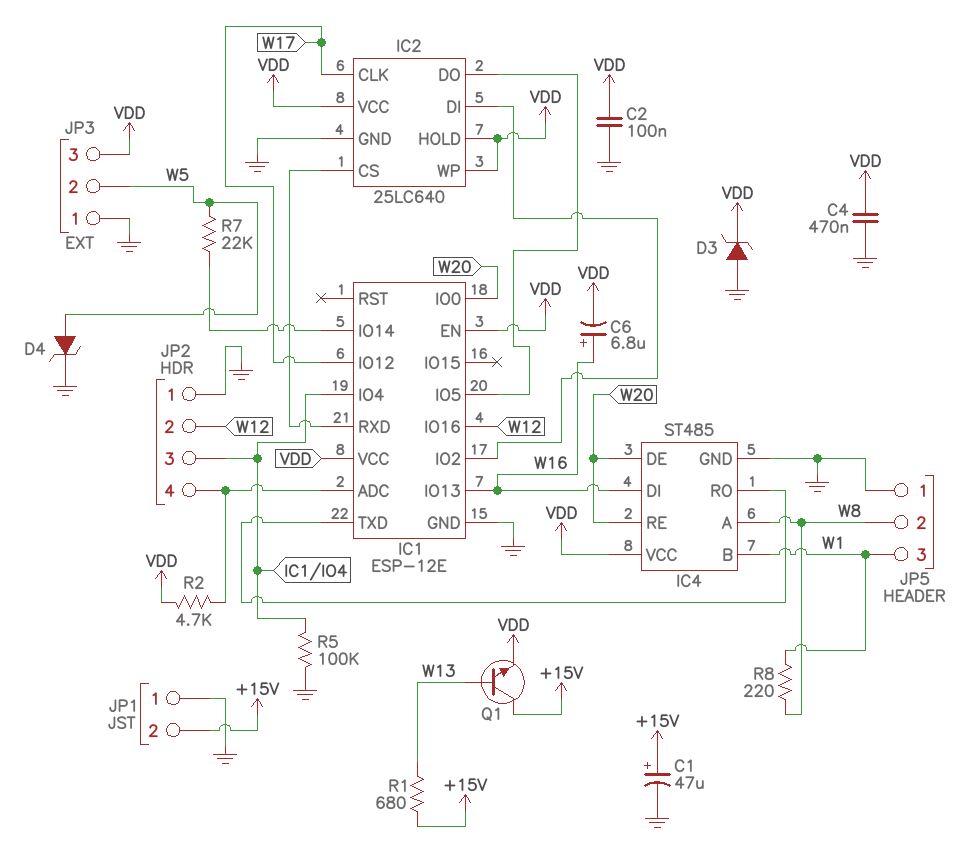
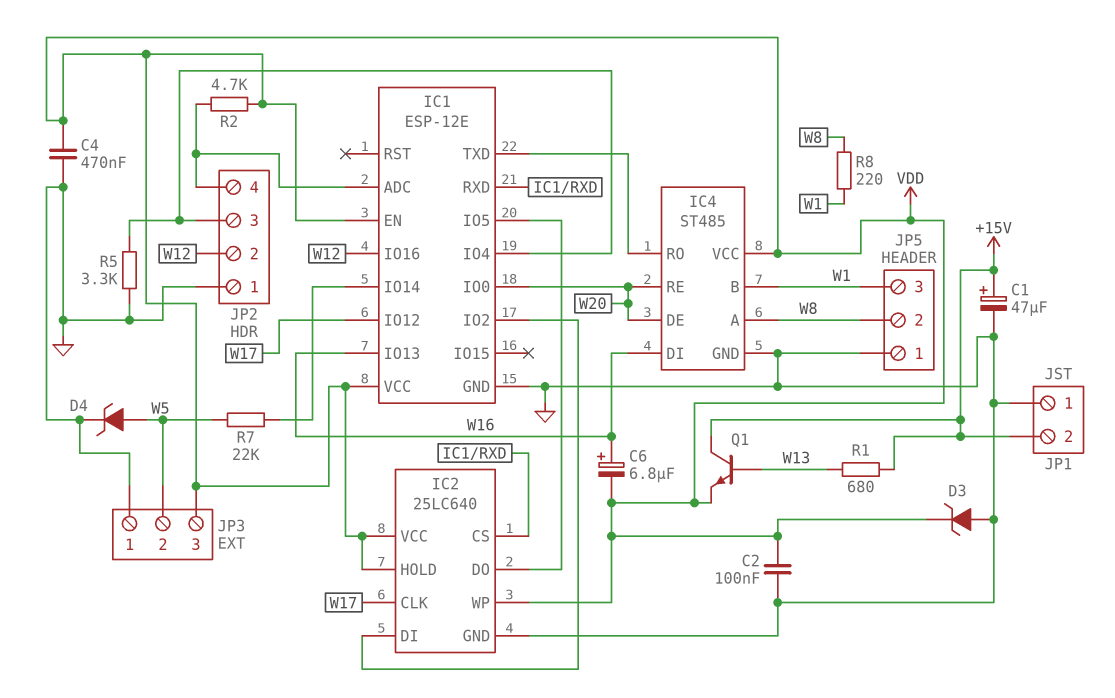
R5: 100k (GND, IC1/IO4) -> 3.3k (GND, IC1/IO4)

